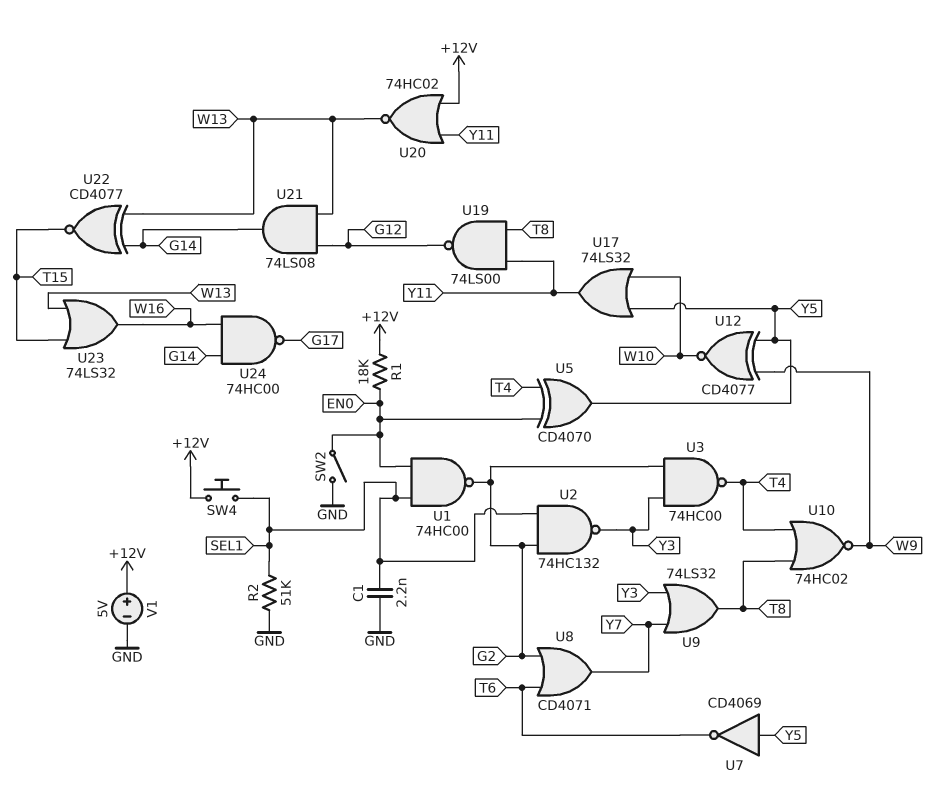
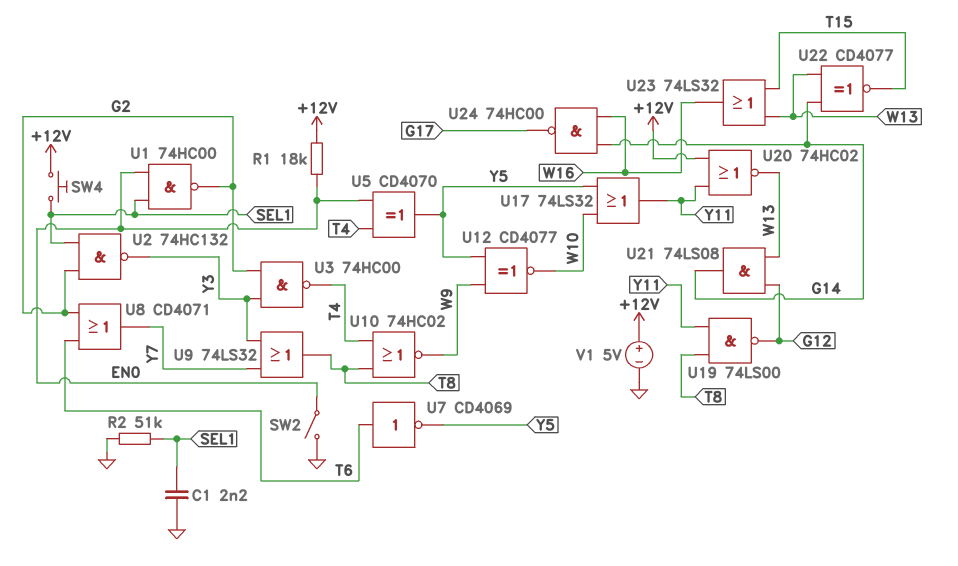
U7: NOT CD4069 (in Y5, out T6) -> NOT CD4069 (in T6, out Y5)

